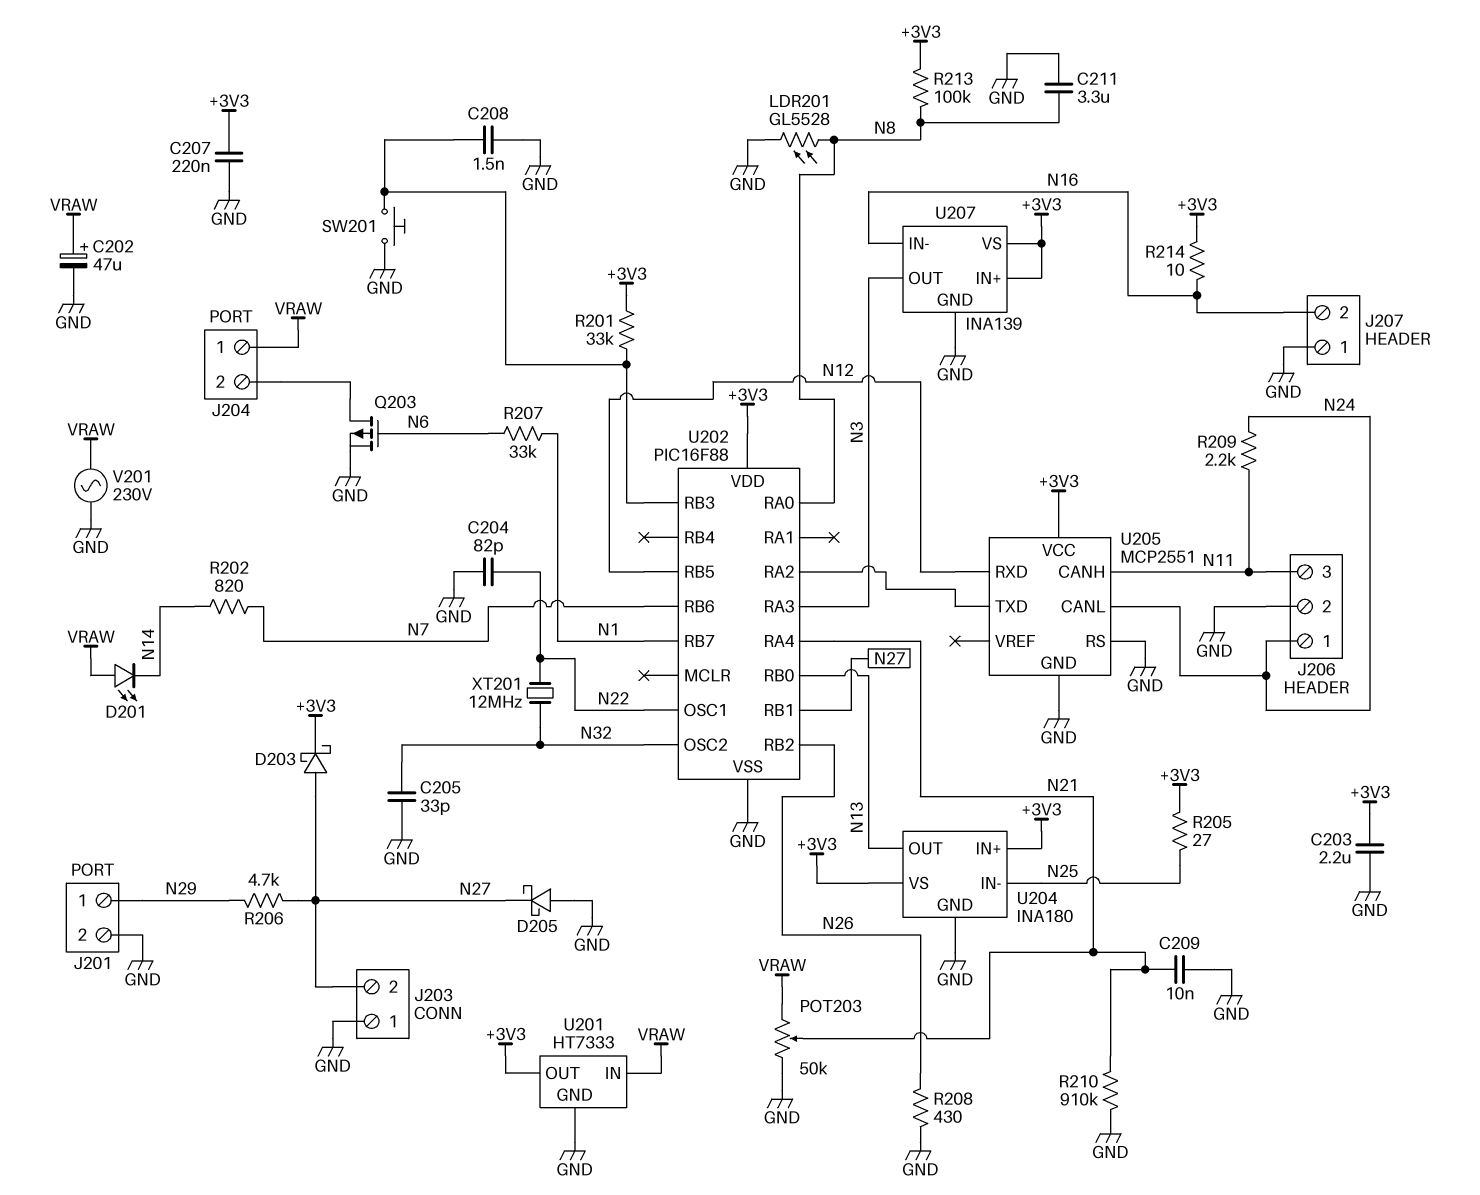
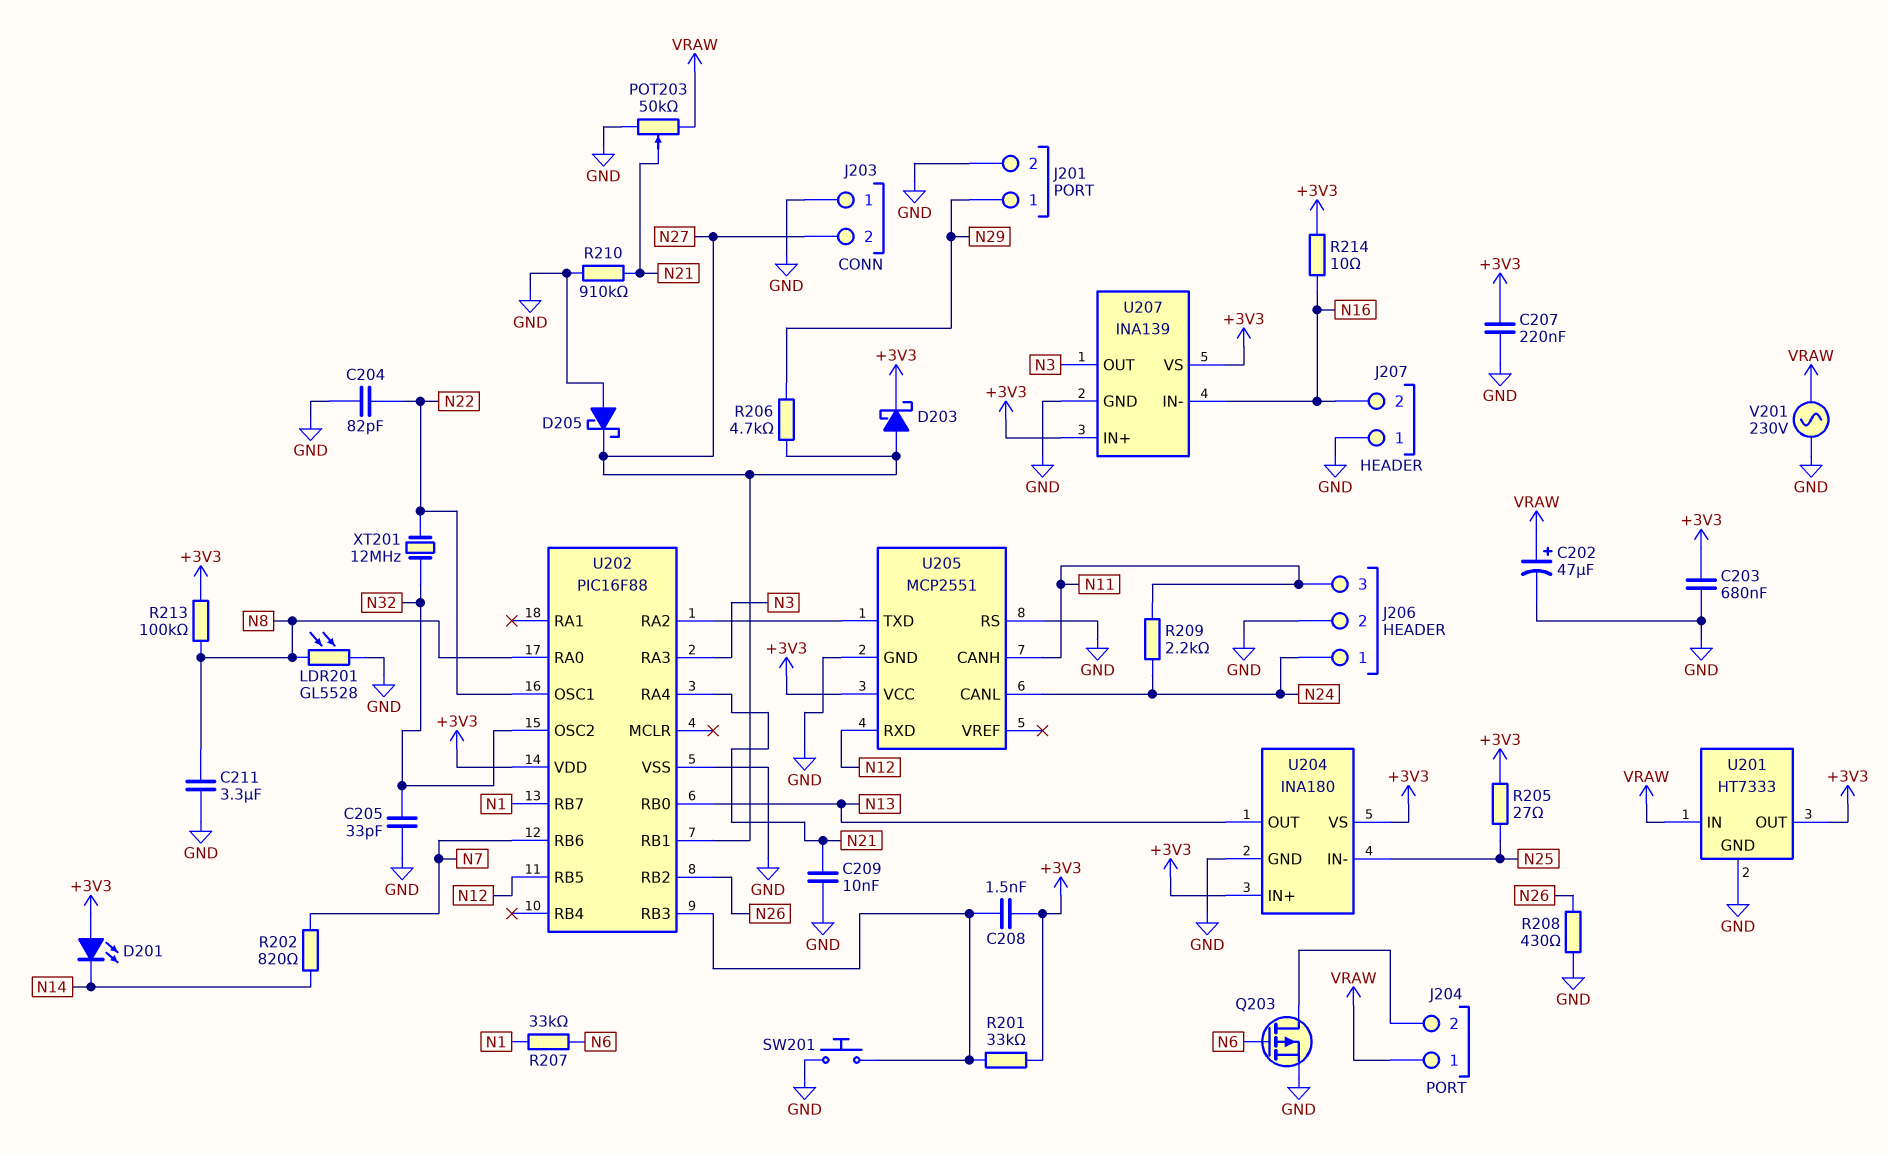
C203: 2.2uF (+3V3, GND) -> 680nF (+3V3, GND)
C208: 1.5nF (GND, U202/RB3) -> 1.5nF (+3V3, U202/RB3)
D201: LED (A VRAW, K N14) -> LED (A +3V3, K N14)

